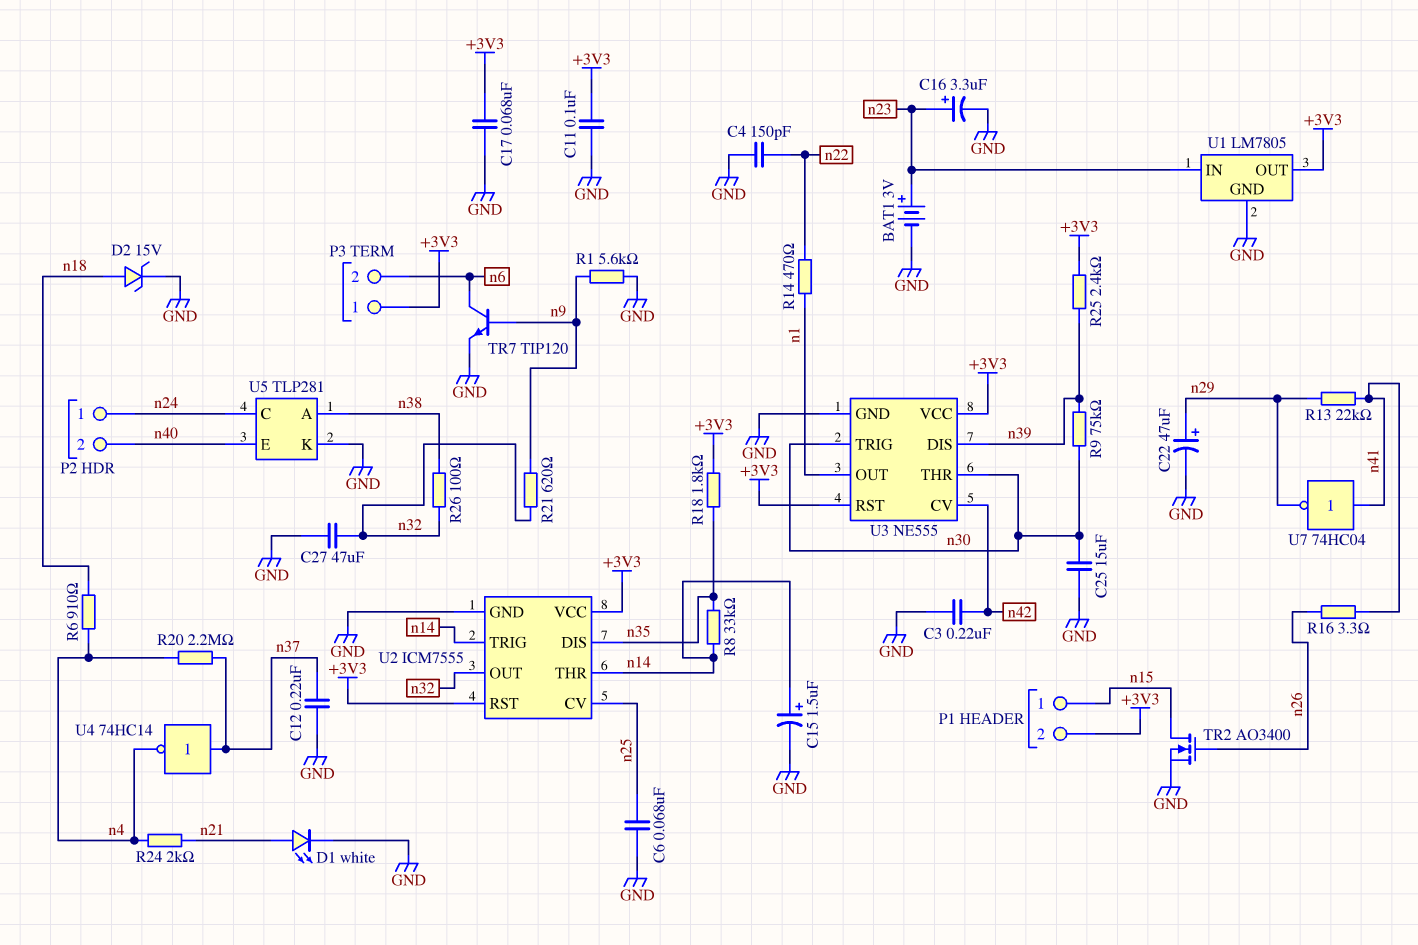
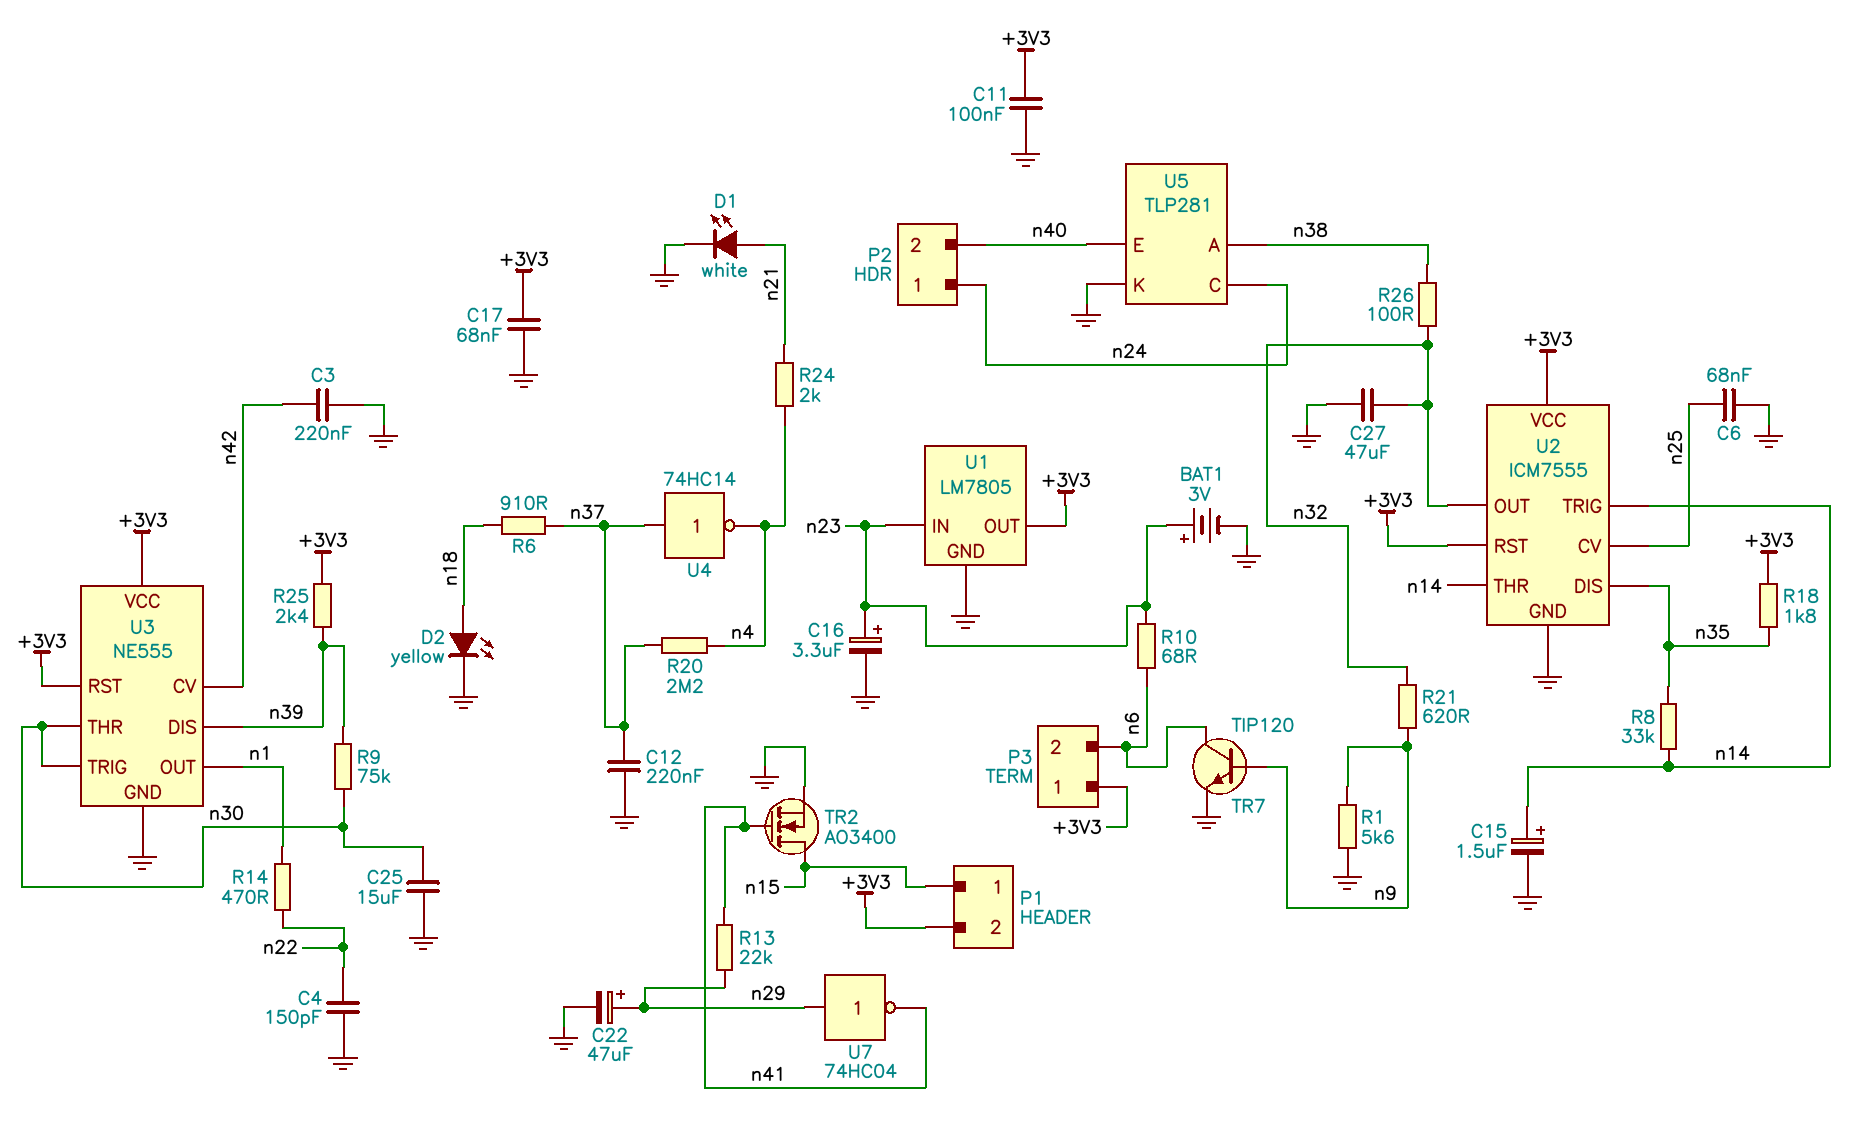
D2: zener 15V (A n18, K GND) -> LED yellow (A n18, K GND)
R6: 910 (n4, n18) -> 910 (n18, n37)
R10: none -> 68 (n6, n23)
R16: 3.3 (n26, n41) -> none
TR2: NMOS AO3400 (G n26, D n15, S GND) -> NMOS AO3400 (G n41, D n15, S GND)
U7: NOT 74HC04 (in n41, out n29) -> NOT 74HC04 (in n29, out n41)

